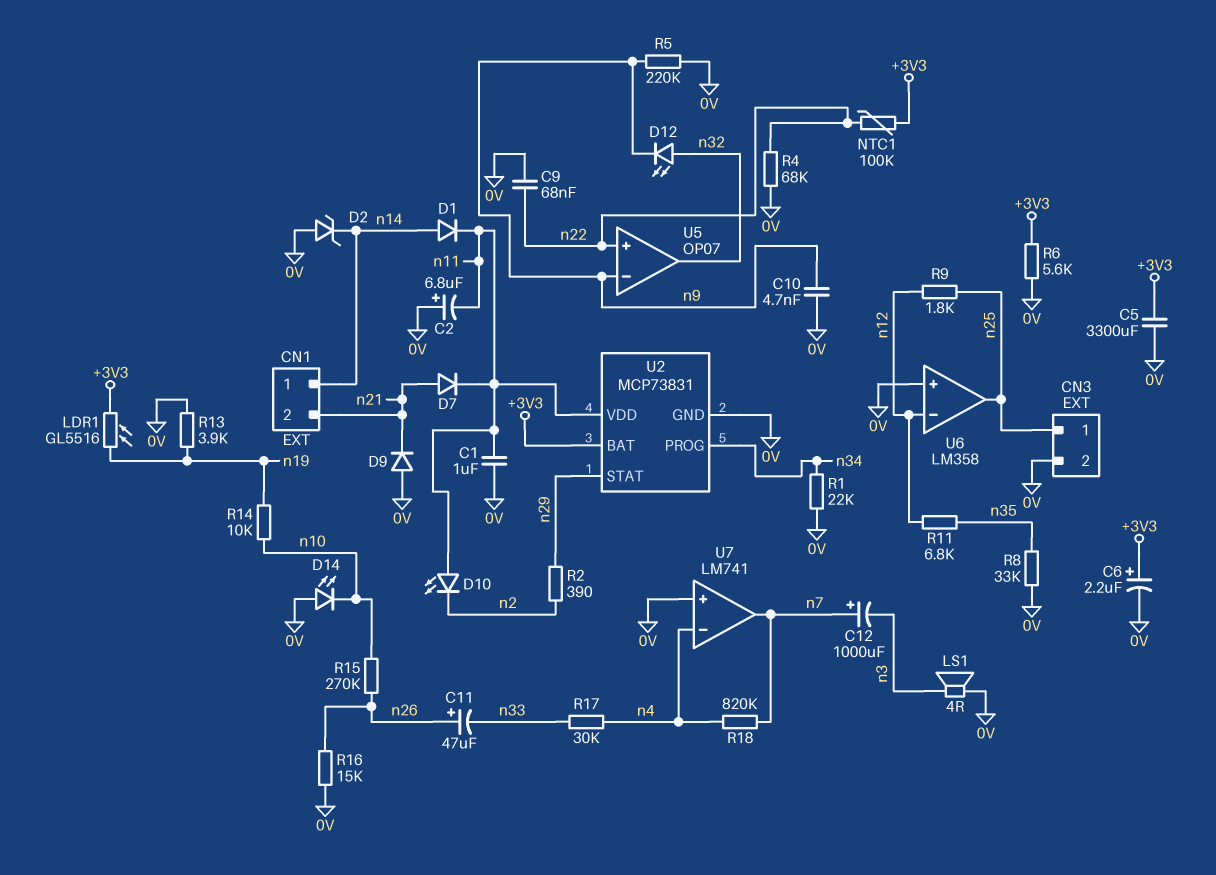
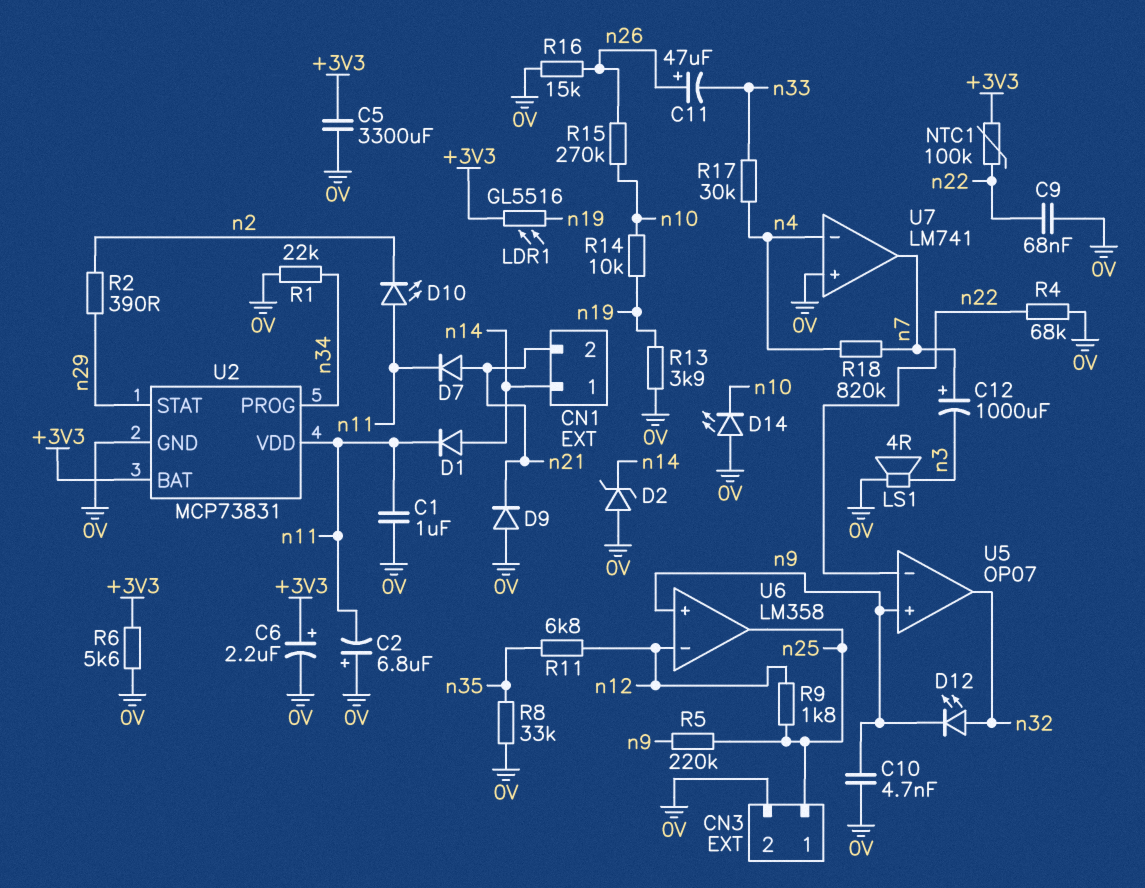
R5: 220k (0V, n9) -> 220k (n9, n25)
U5 pin in+: n22 -> n9
U5 pin in-: n9 -> n22
U6 pin in+: 0V -> n9

